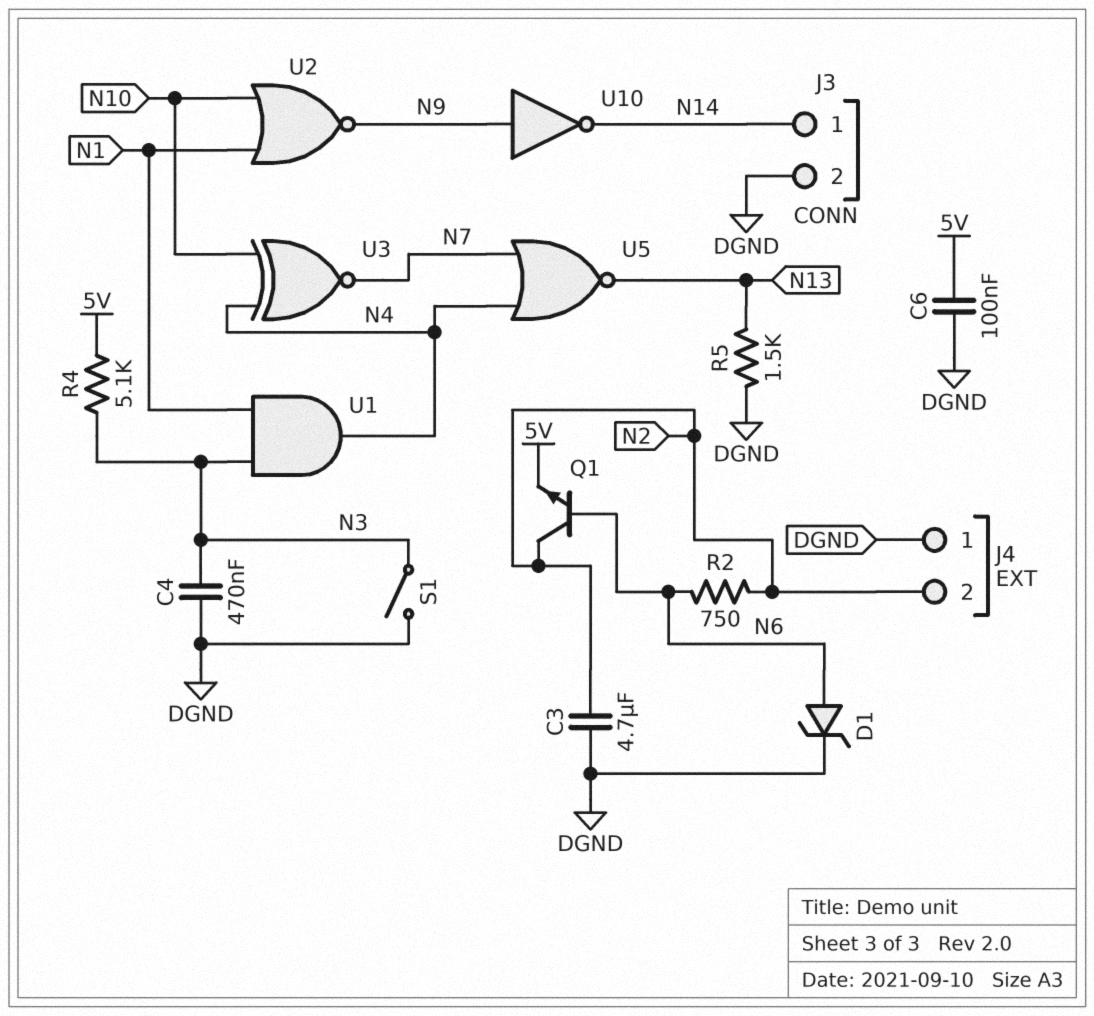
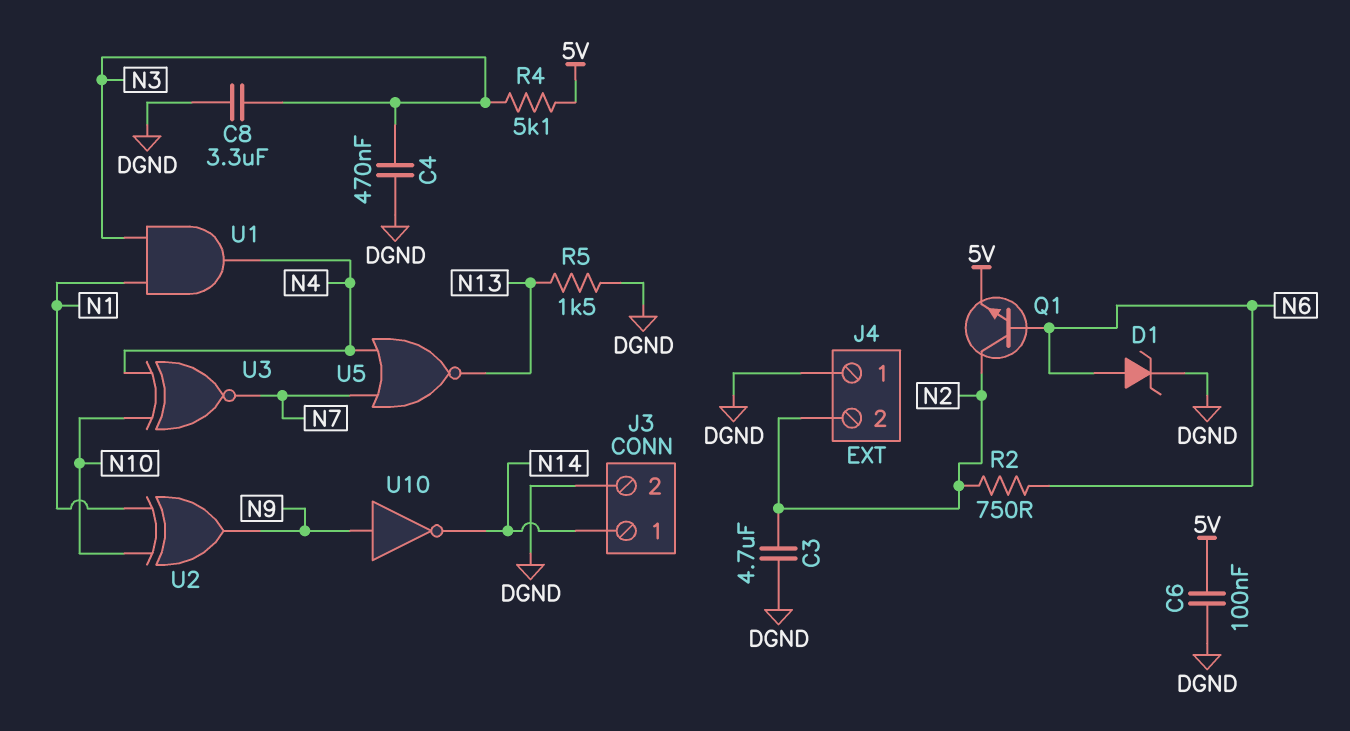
C8: none -> 3.3uF (DGND, N3)
S1: switch (DGND, N3) -> none
U2: NOR (in N1, in N10, out N9) -> XOR (in N1, in N10, out N9)

